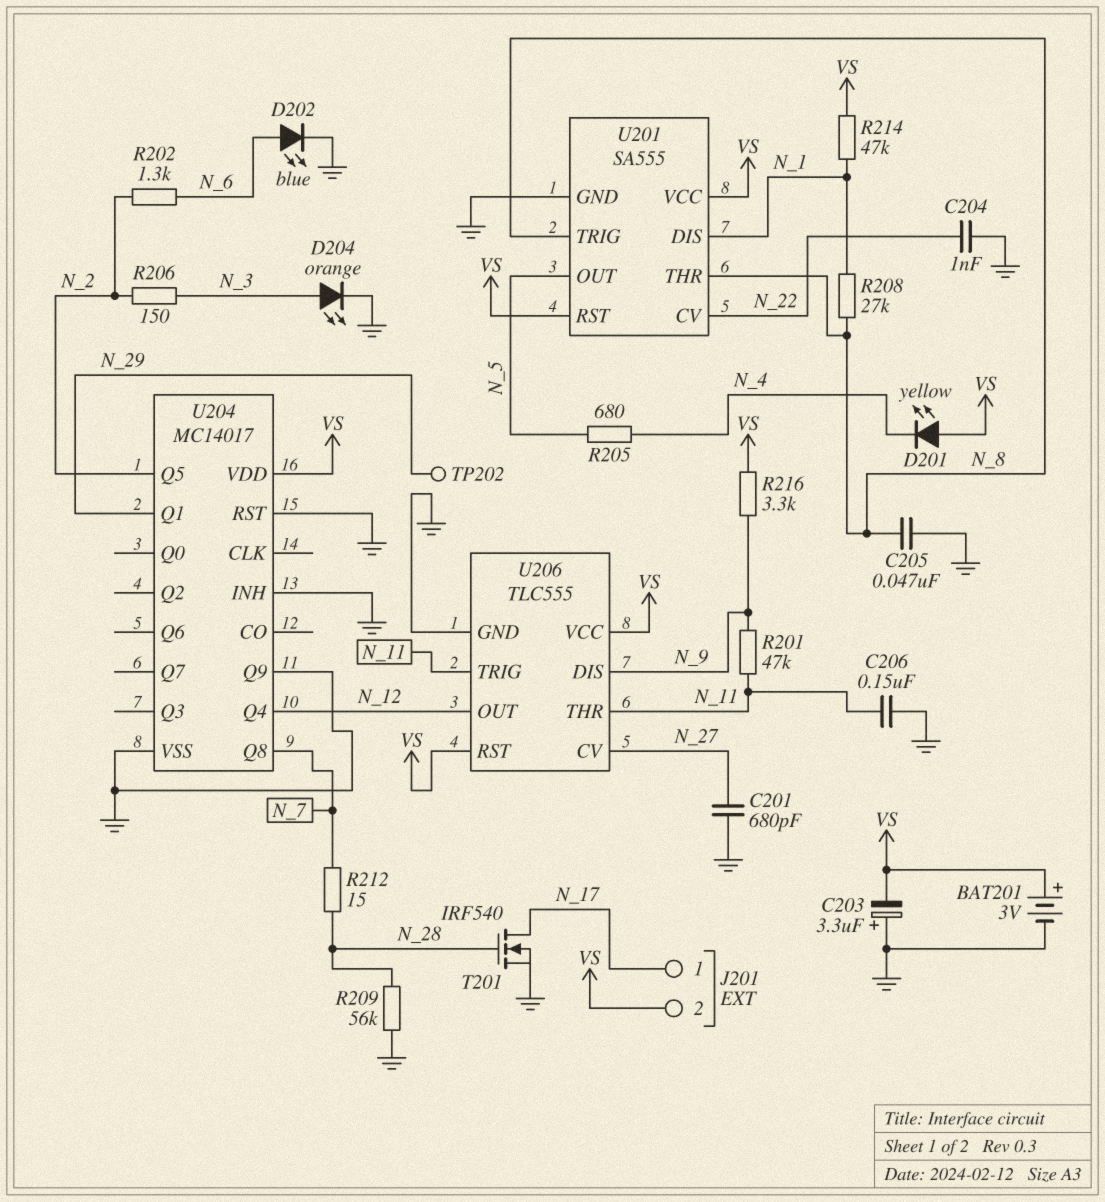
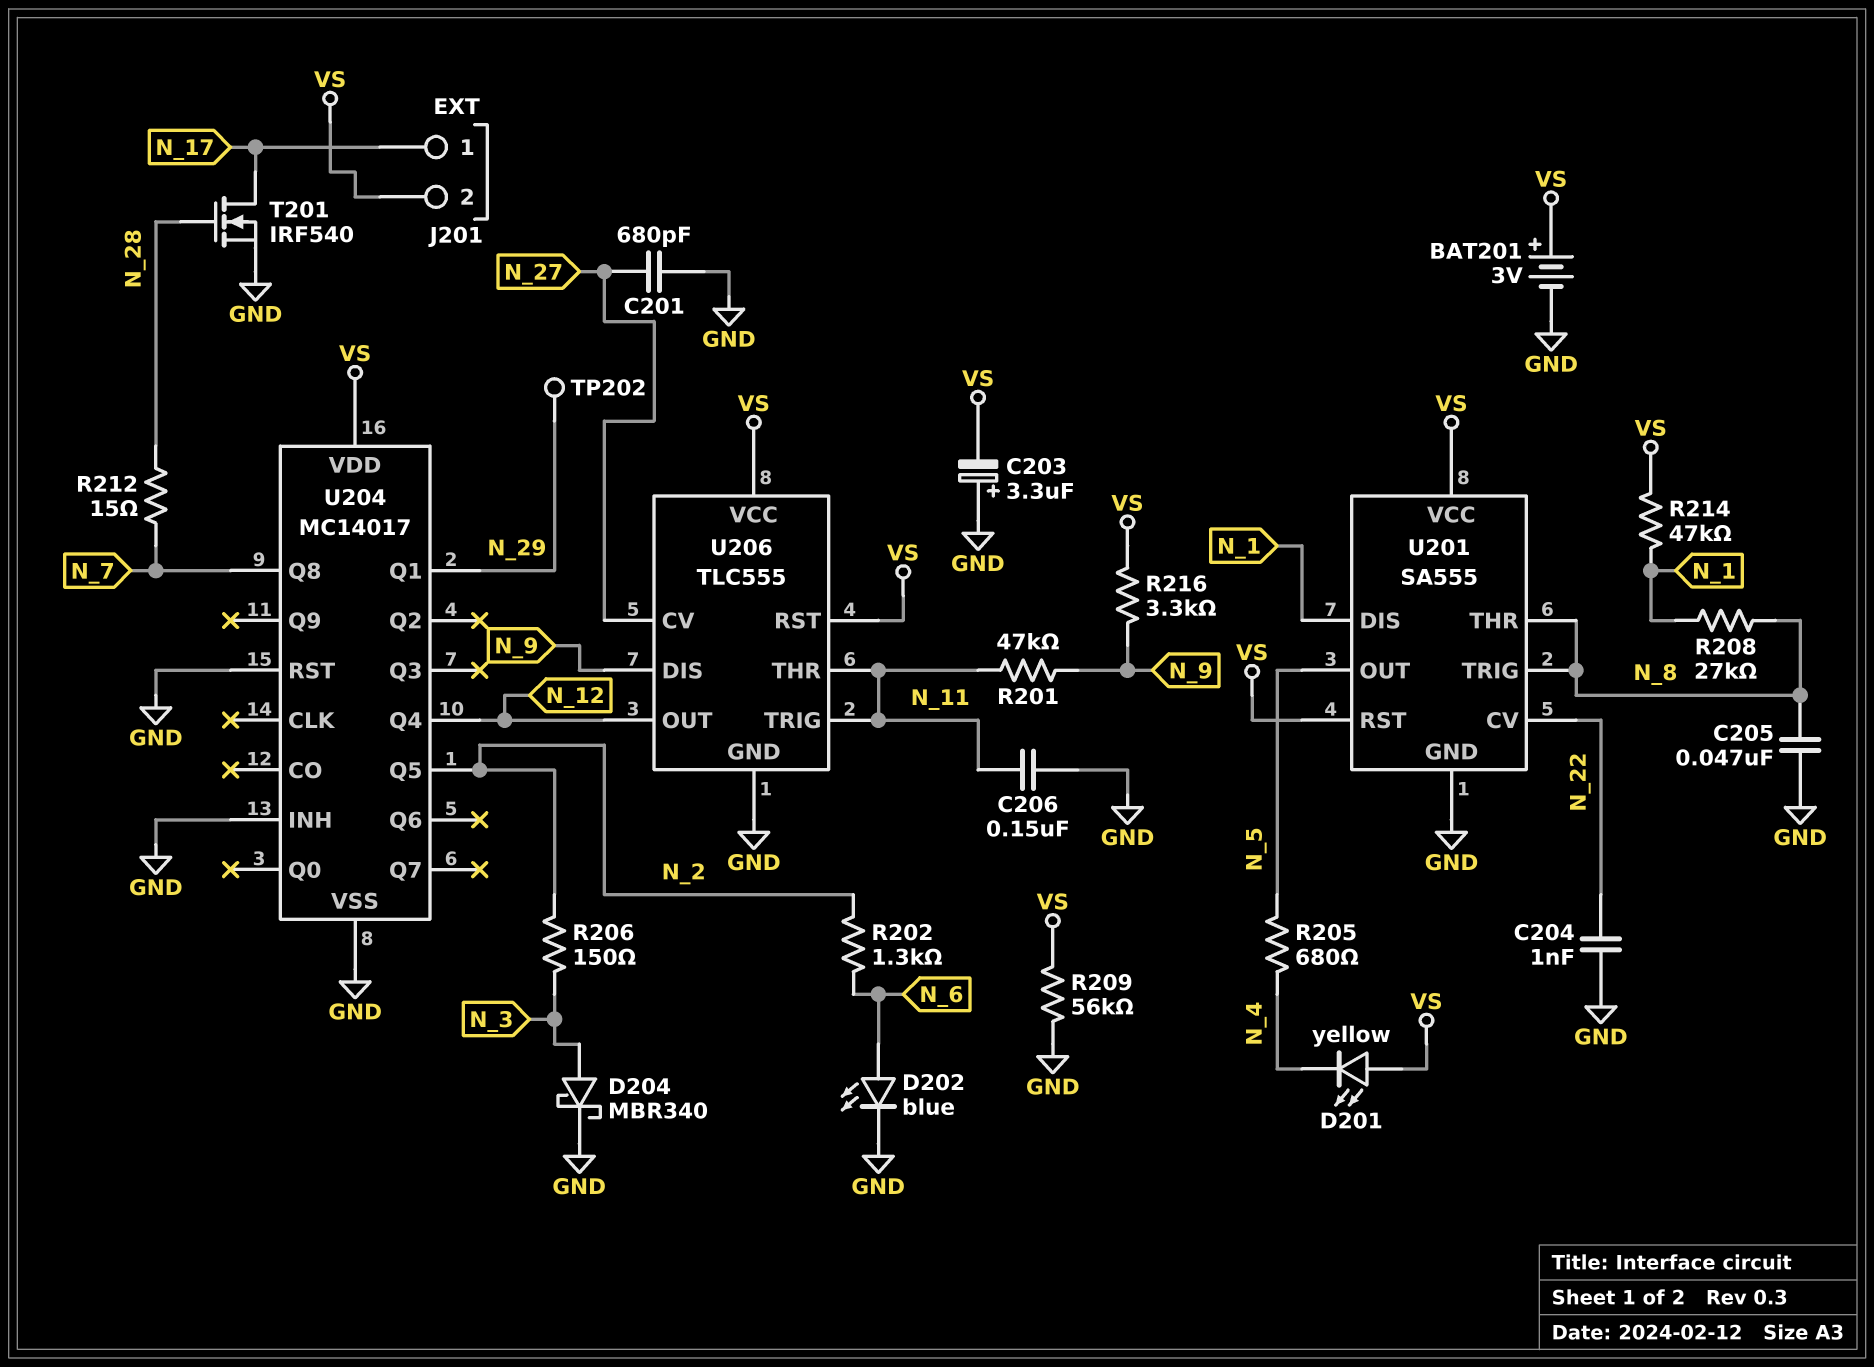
D204: LED orange (A N_3, K GND) -> schottky MBR340 (A N_3, K GND)
R209: 56k (GND, N_28) -> 56k (GND, VS)
U204 pin Q9: GND -> none

